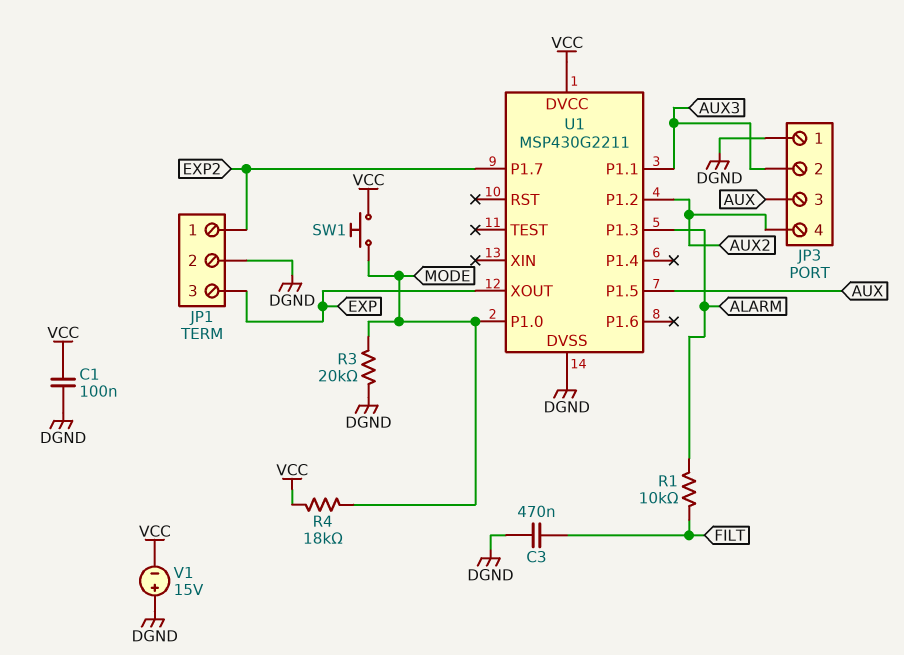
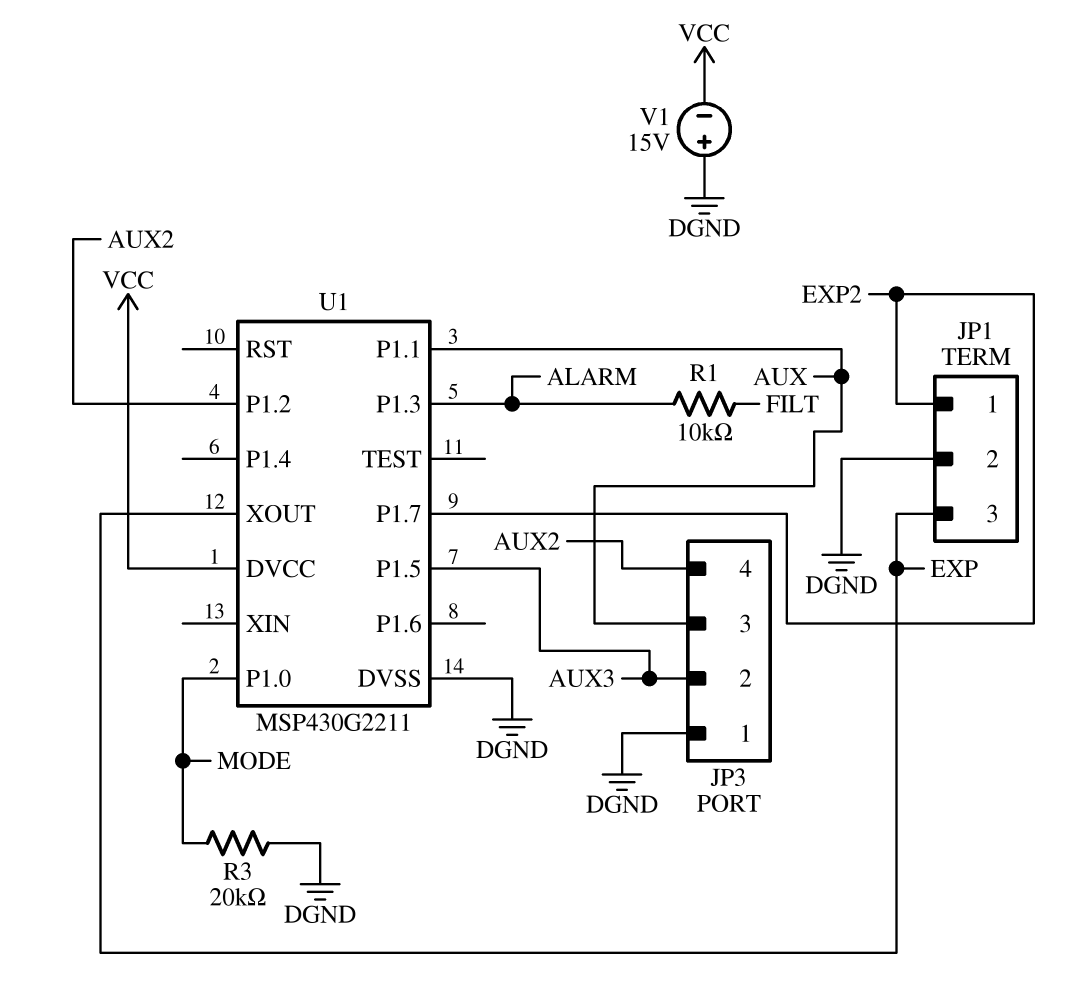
C1: 100nF (DGND, VCC) -> none
C3: 470nF (DGND, FILT) -> none
R4: 18k (MODE, VCC) -> none
SW1: button (MODE, VCC) -> none
U1 pin P1.1: AUX3 -> AUX
U1 pin P1.5: AUX -> AUX3

